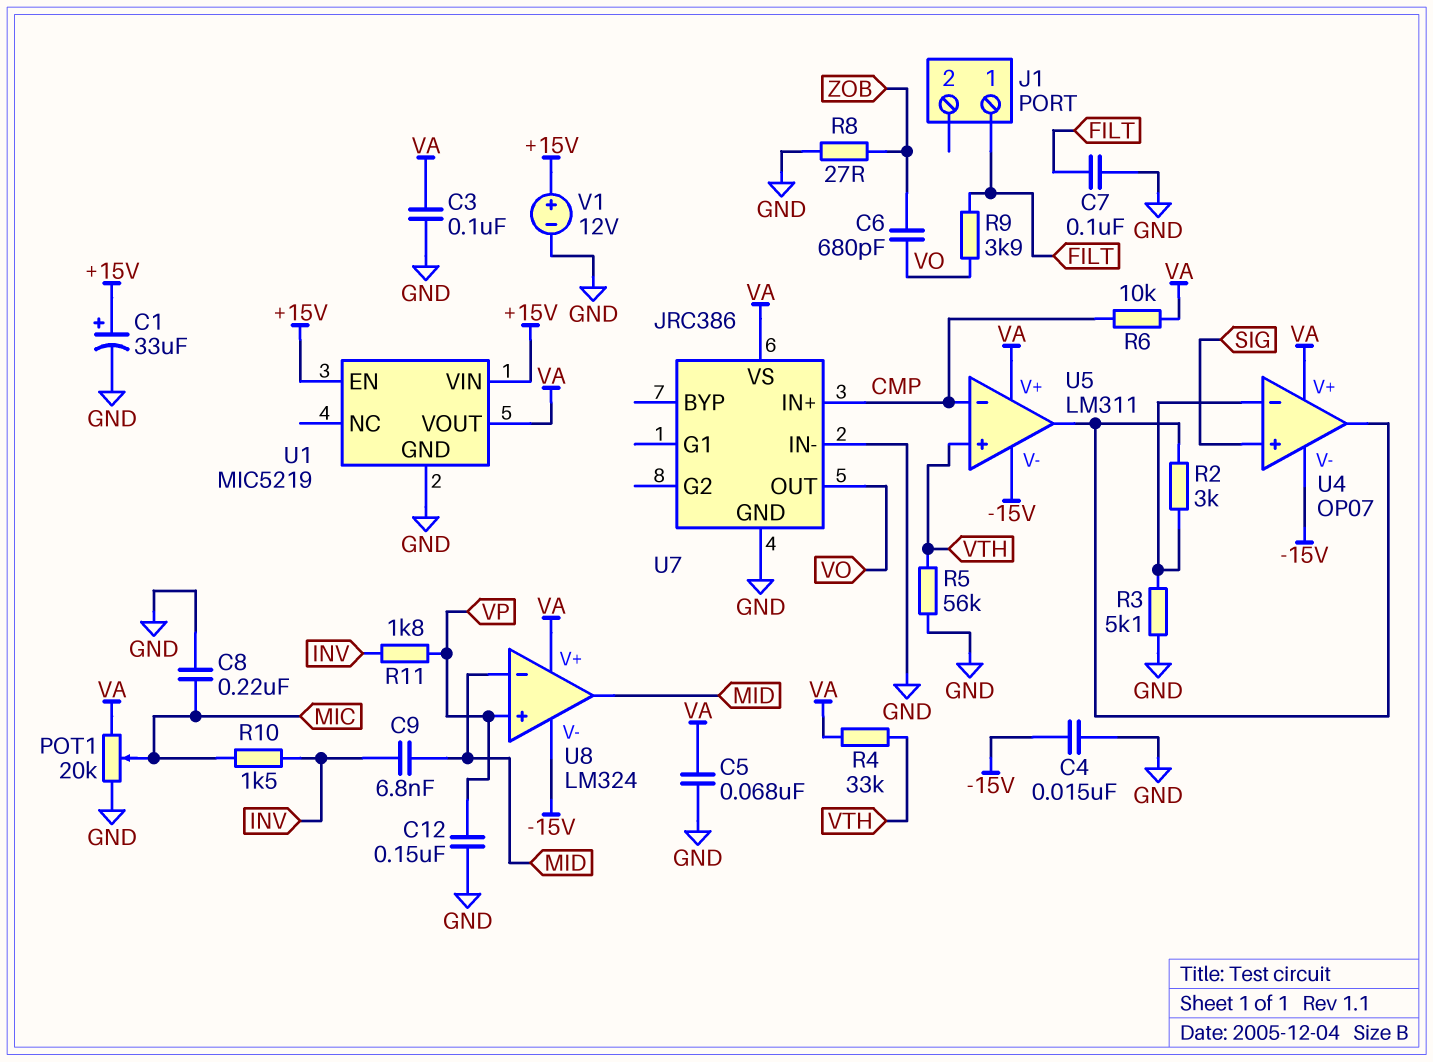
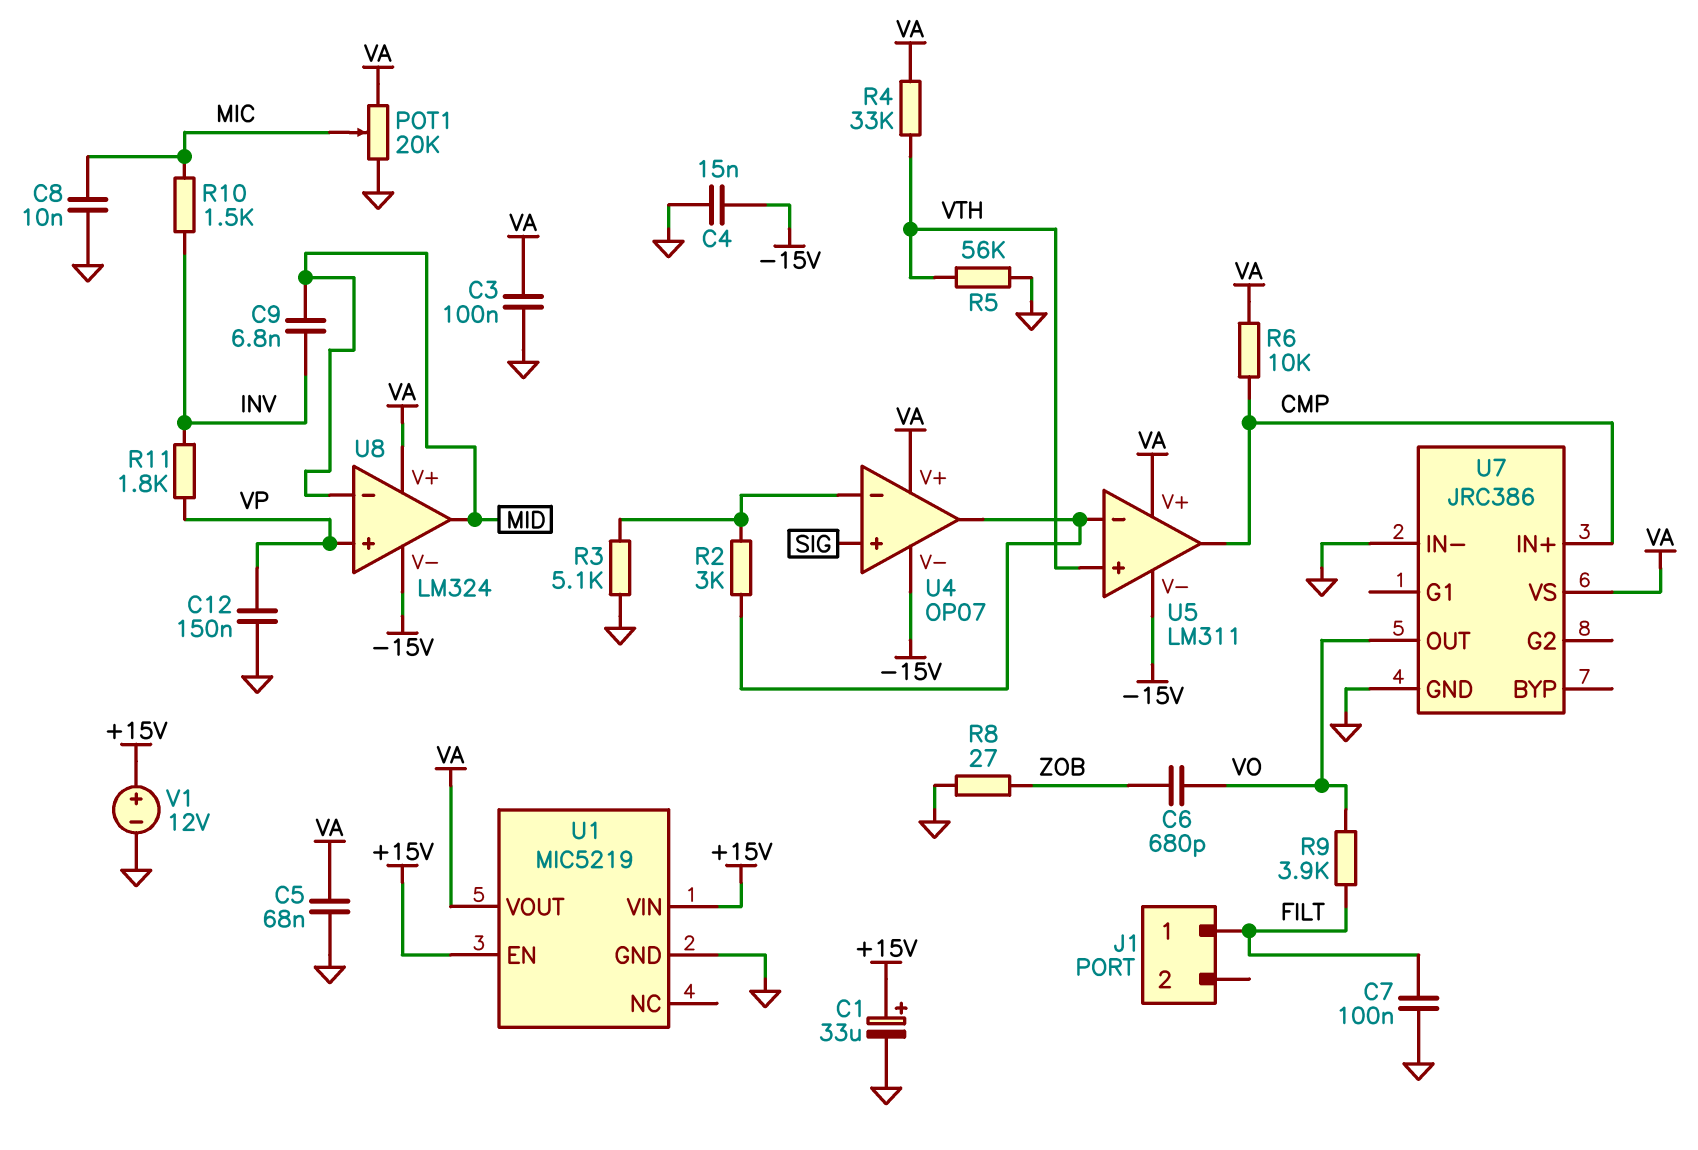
C8: 220nF (GND, MIC) -> 10nF (GND, MIC)
U5 pin in-: CMP -> U4/out
U5 pin out: U4/out -> CMP

